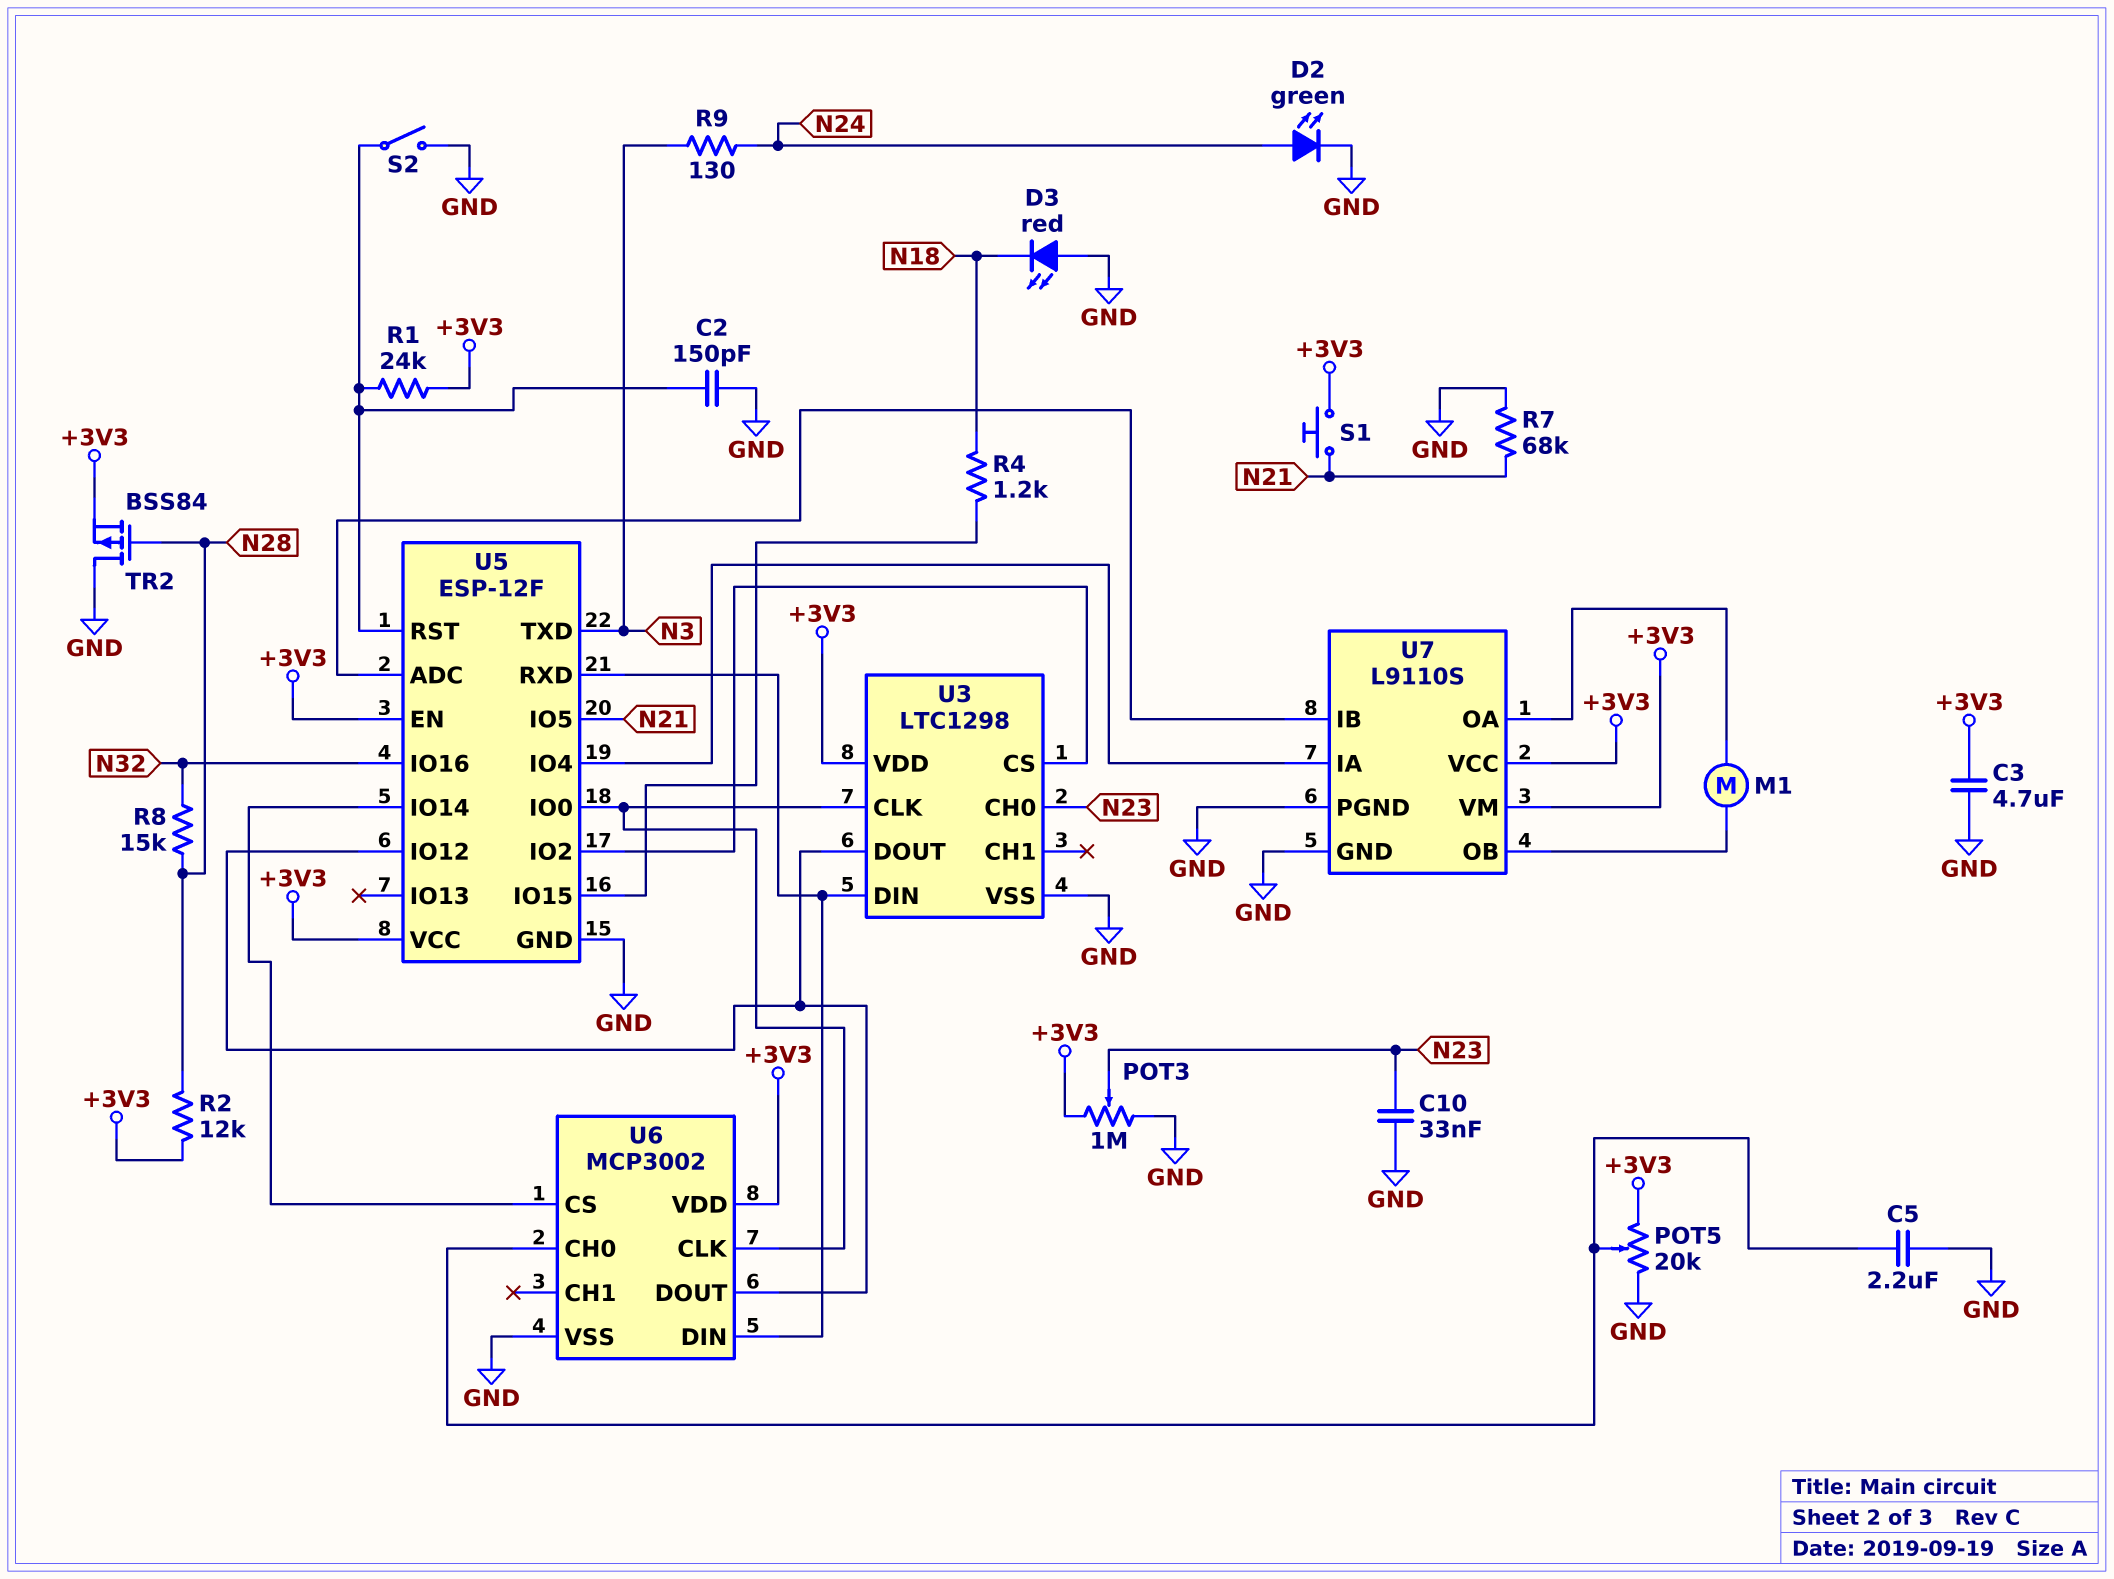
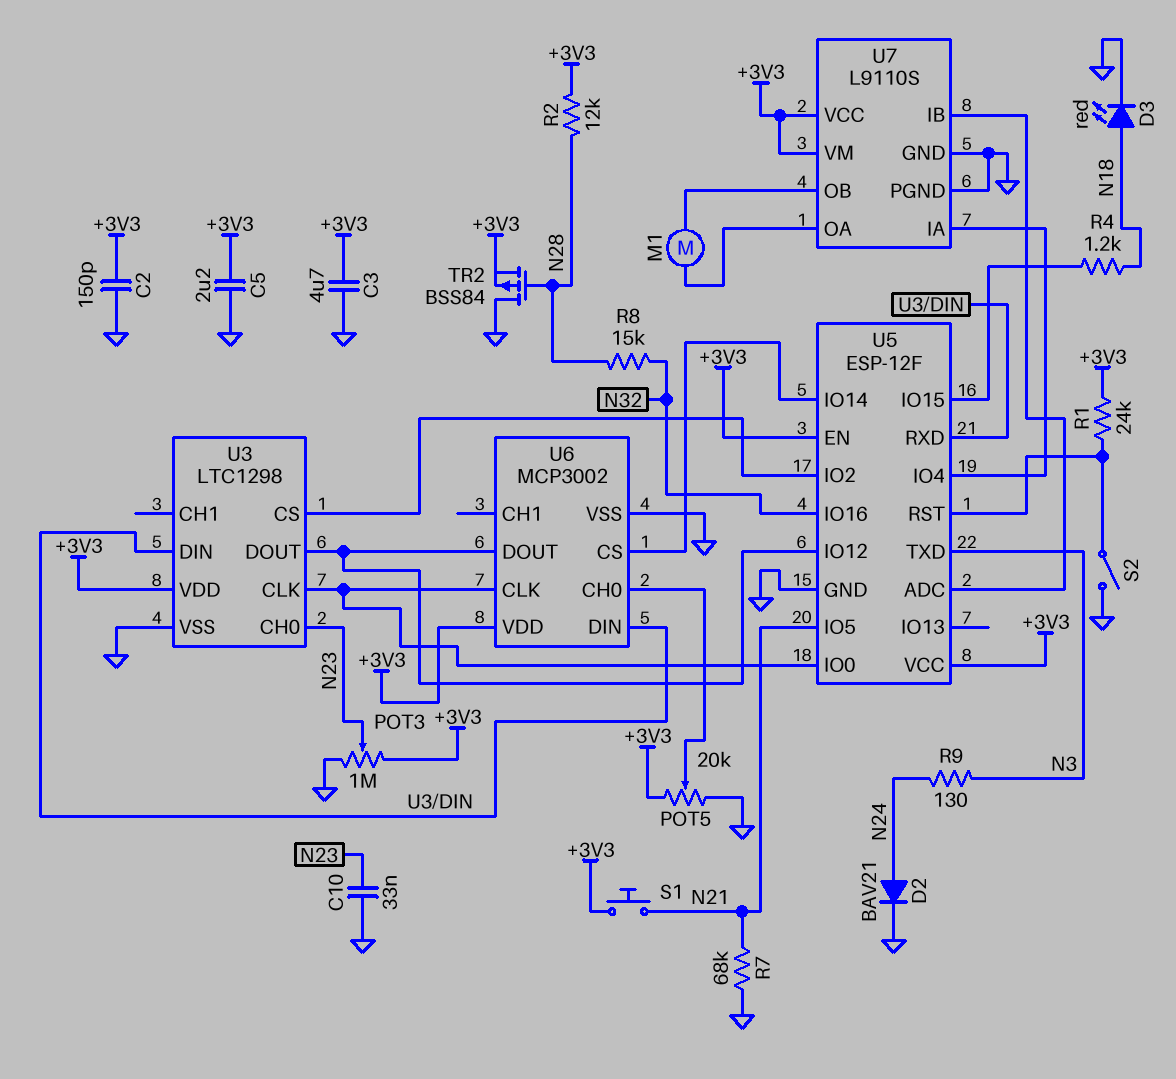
C2: 150pF (GND, U5/RST) -> 150pF (+3V3, GND)
C5: 2.2uF (GND, U6/CH0) -> 2.2uF (+3V3, GND)
D2: LED green (A N24, K GND) -> diode BAV21 (A N24, K GND)
D3: LED red (A GND, K N18) -> LED red (A N18, K GND)

